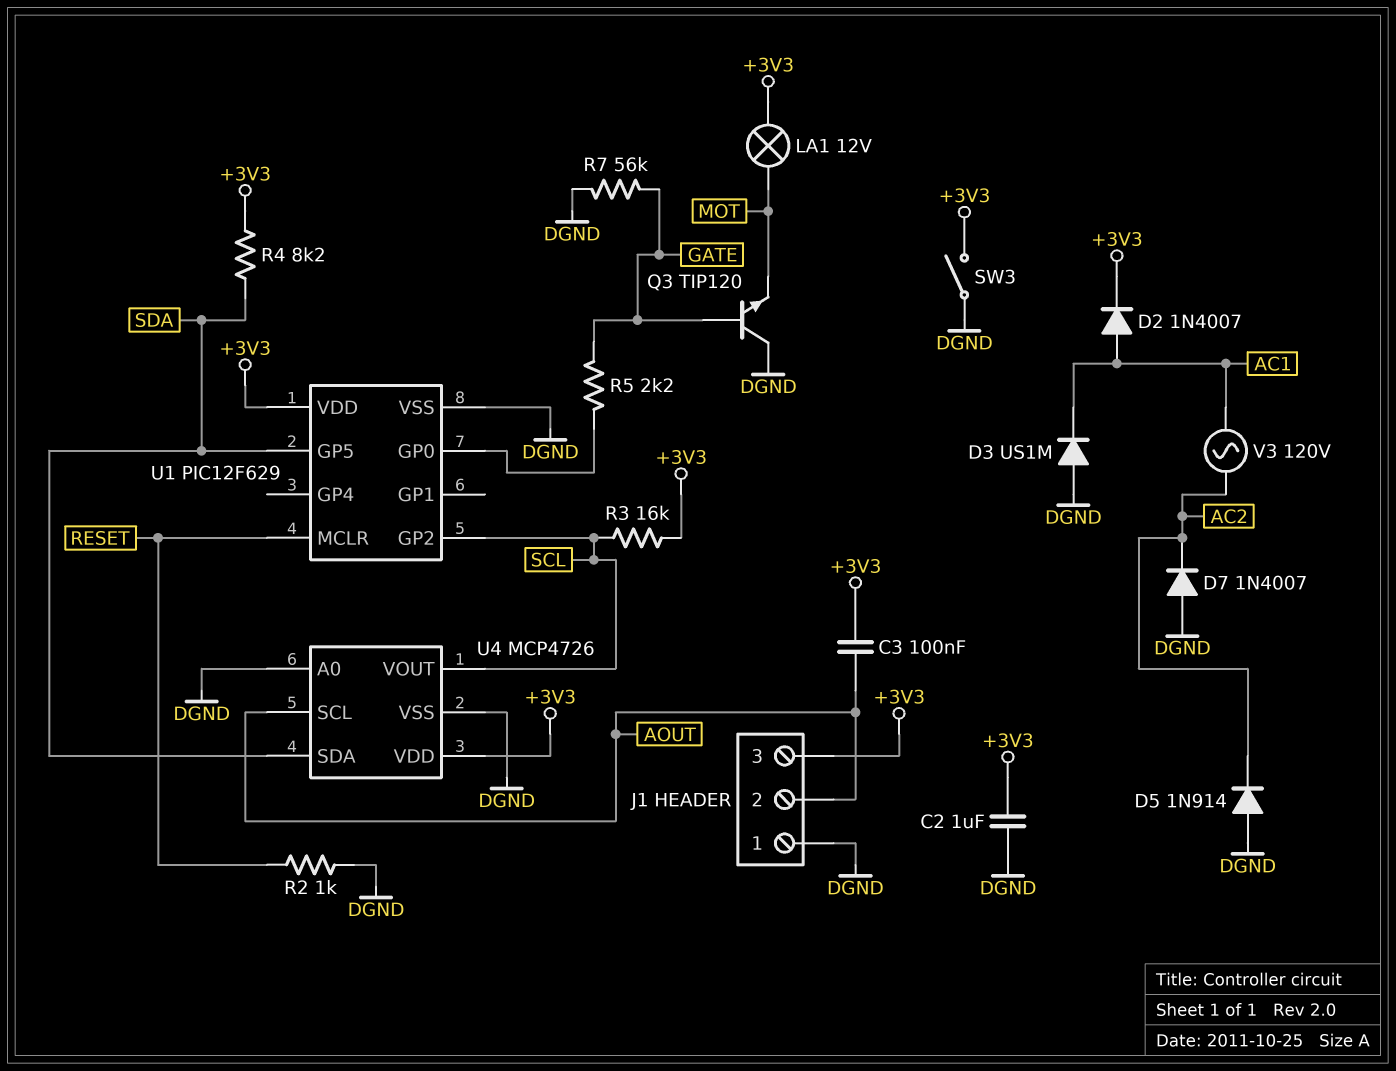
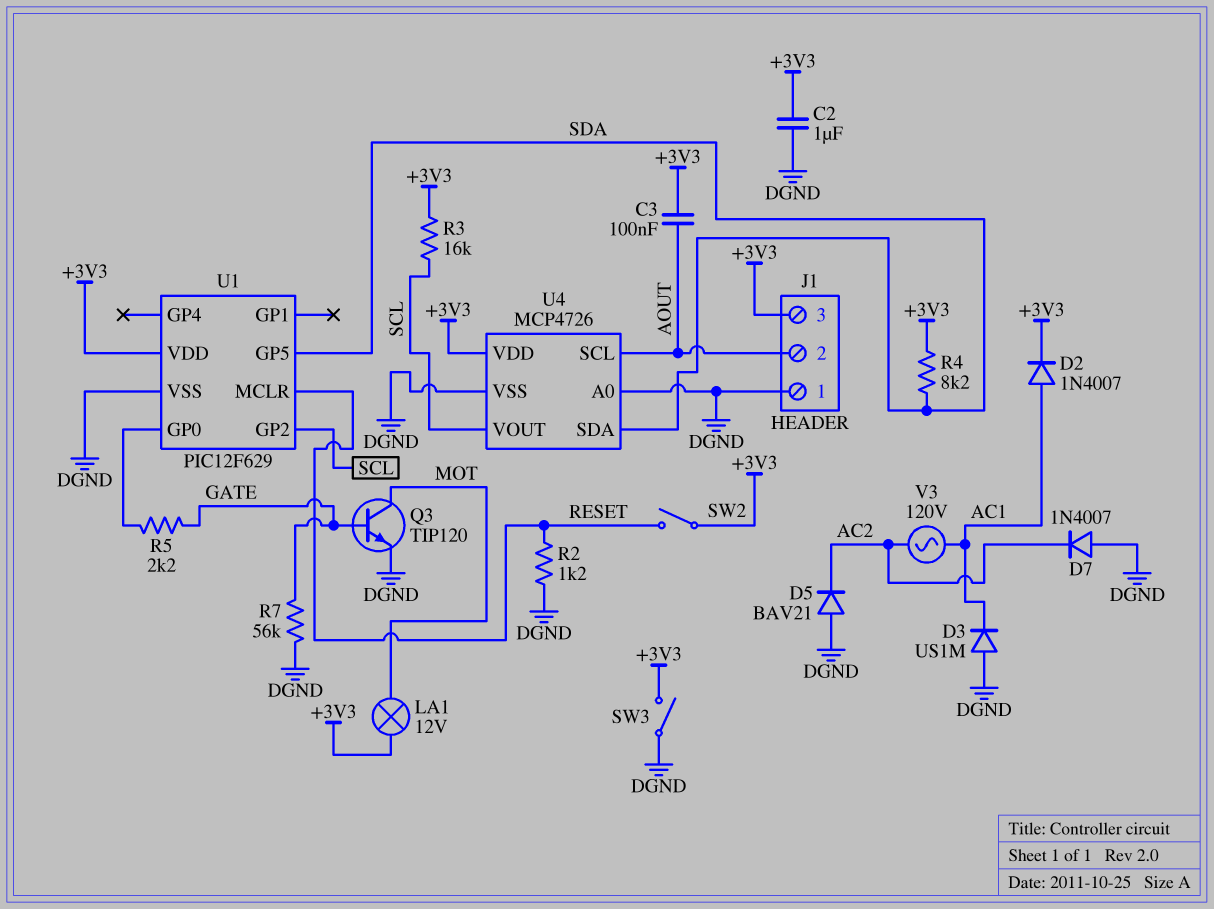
D5: diode 1N914 (A DGND, K AC2) -> diode BAV21 (A DGND, K AC2)
Q3: NPN TIP120 (B GATE, C DGND, E MOT) -> NPN TIP120 (B GATE, C MOT, E DGND)
R2: 1k (DGND, RESET) -> 1.2k (DGND, RESET)
SW2: none -> switch (+3V3, RESET)

